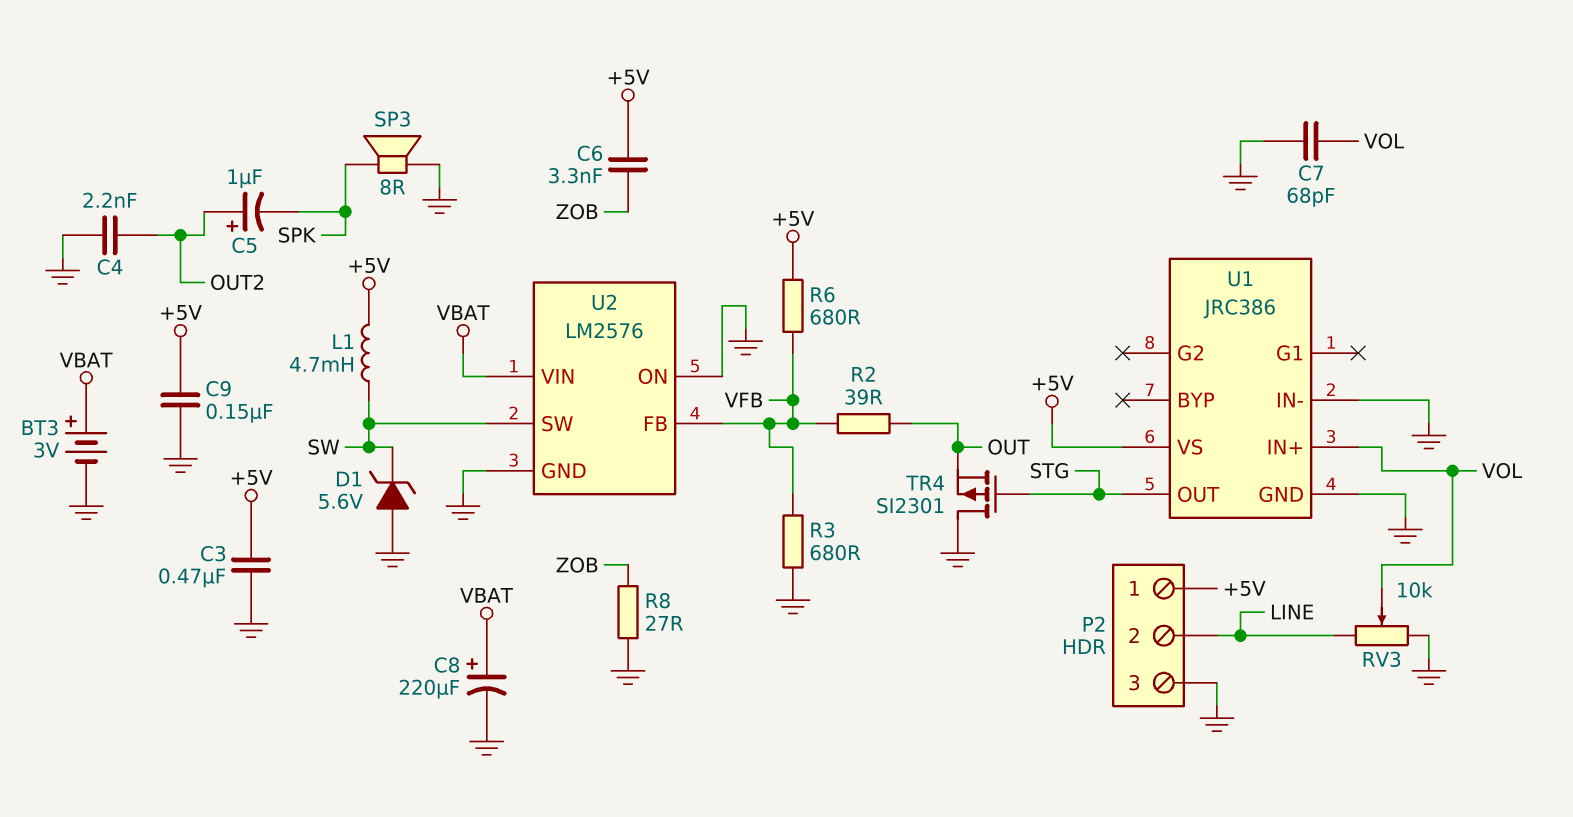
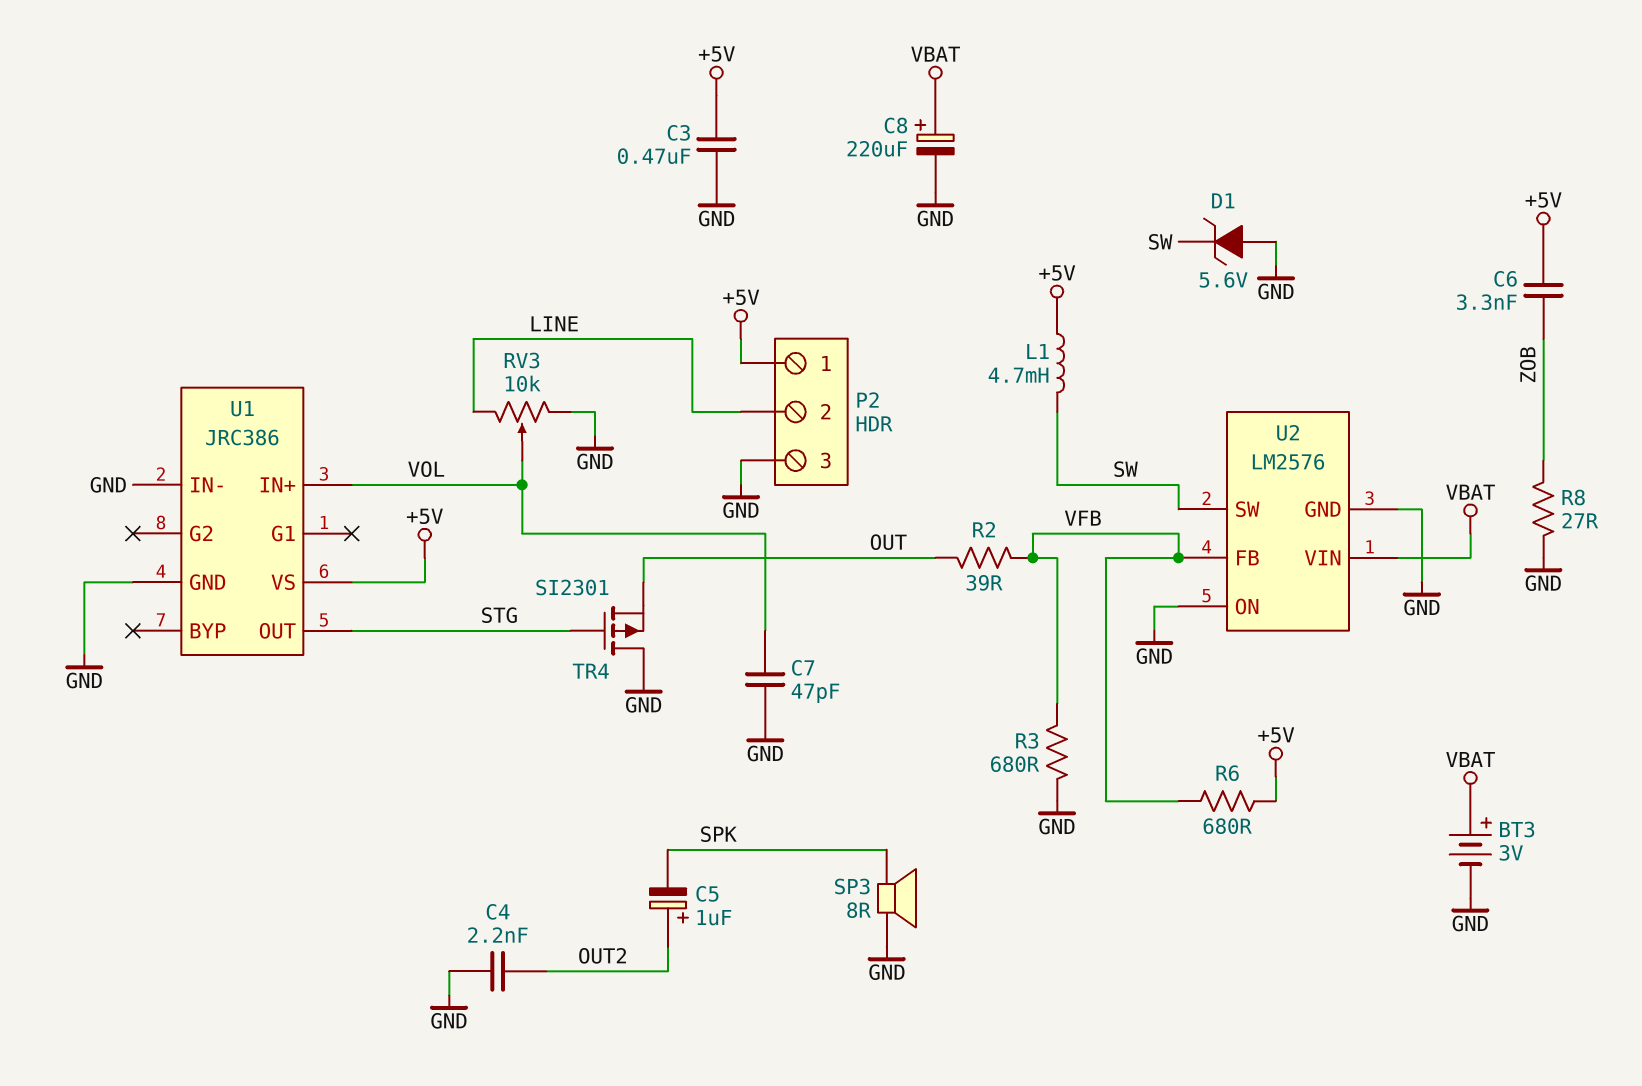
C7: 68pF (GND, VOL) -> 47pF (GND, VOL)
C9: 150nF (+5V, GND) -> none

